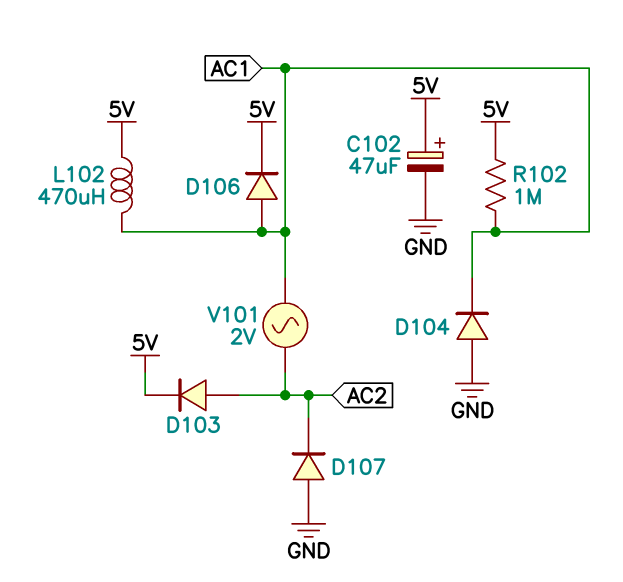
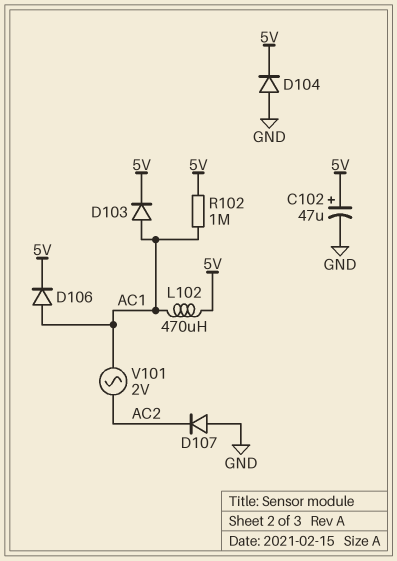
D103: diode (A AC2, K 5V) -> diode (A AC1, K 5V)
D104: diode (A GND, K AC1) -> diode (A GND, K 5V)

